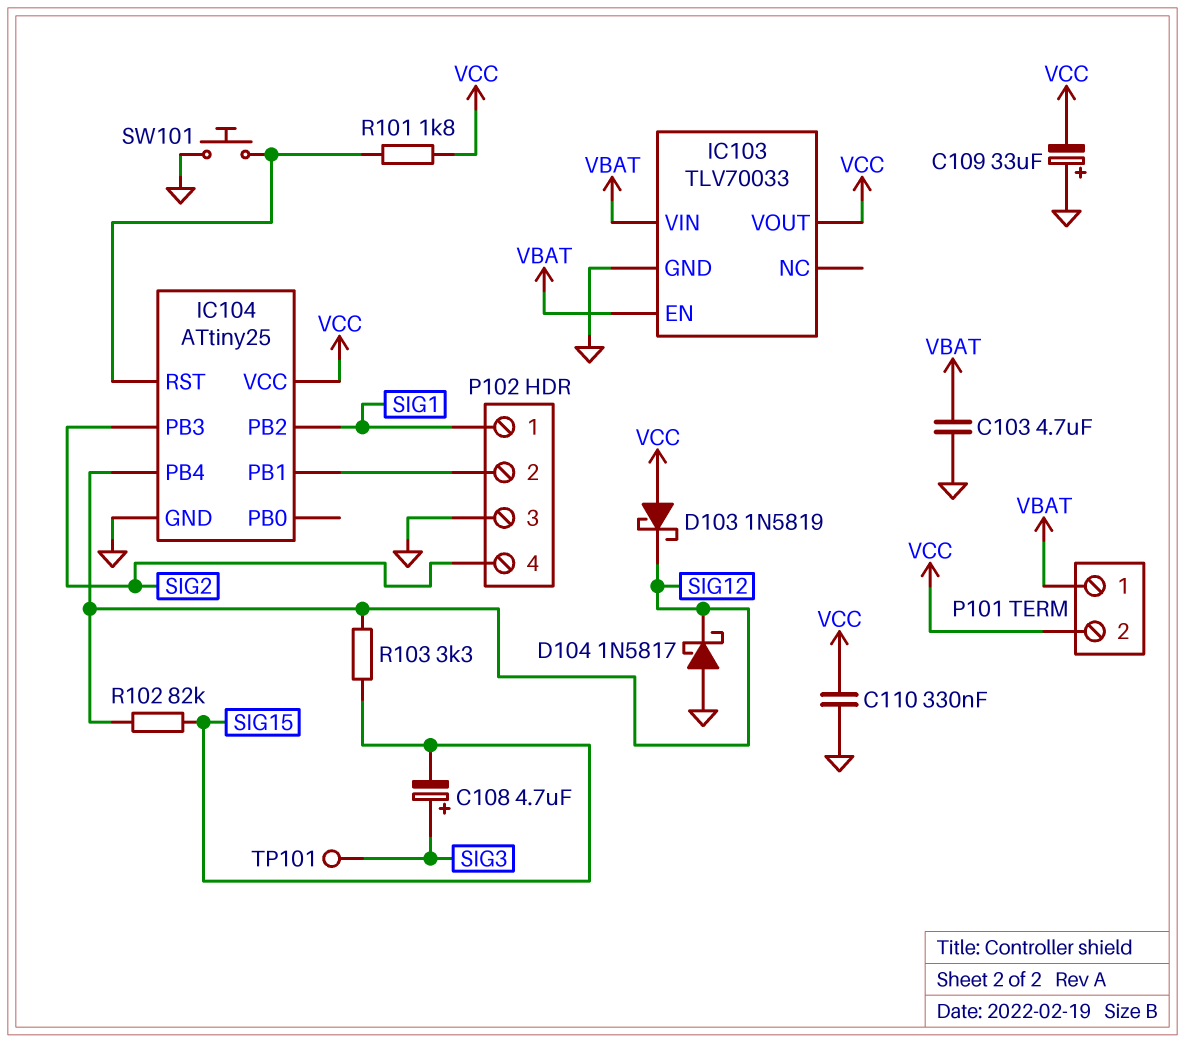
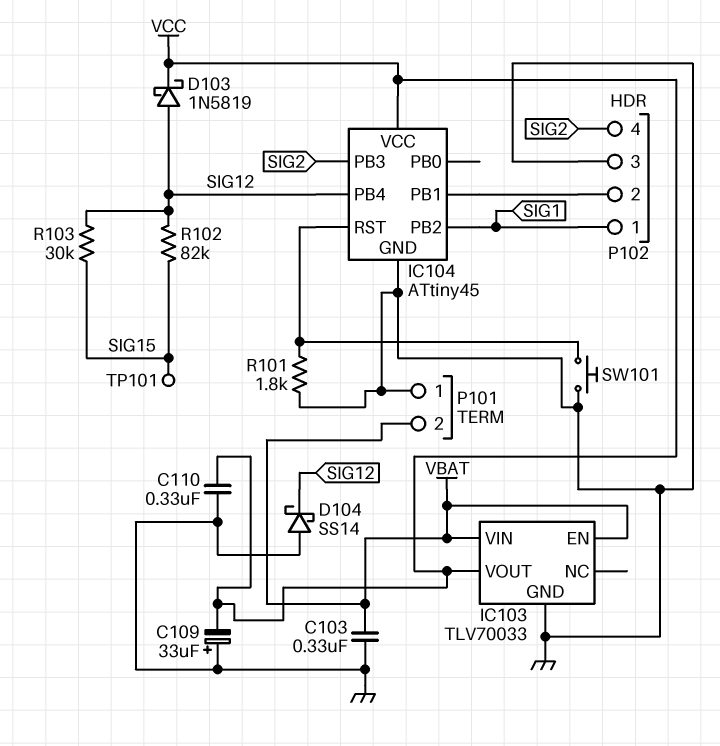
C103: 4.7uF (GND, VBAT) -> 330nF (GND, VBAT)
C108: 4.7uF (plus SIG3, minus SIG15) -> none
D103: schottky 1N5819 (A VCC, K SIG12) -> schottky 1N5819 (A SIG12, K VCC)
D104: schottky 1N5817 (A GND, K SIG12) -> schottky SS14 (A GND, K SIG12)
IC104: ATtiny25 -> ATtiny45
P101 pin 1: VBAT -> GND
P101 pin 2: VCC -> VBAT
R101: 1.8k (IC104/RST, VCC) -> 1.8k (GND, IC104/RST)
R103: 3.3k (SIG12, SIG15) -> 30k (SIG12, SIG15)
TP101: test point (SIG3) -> test point (SIG15)

